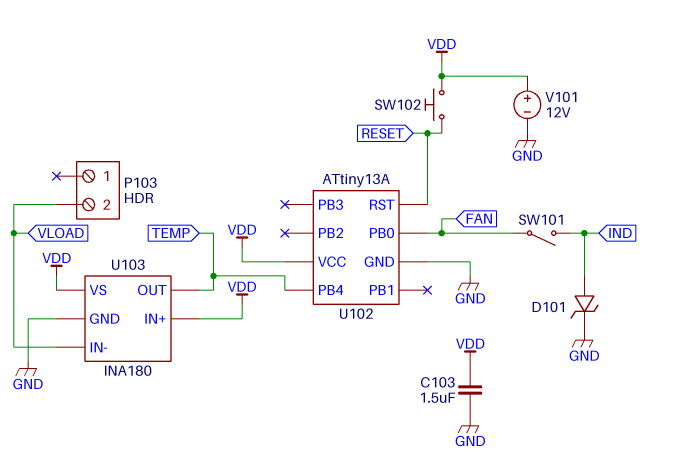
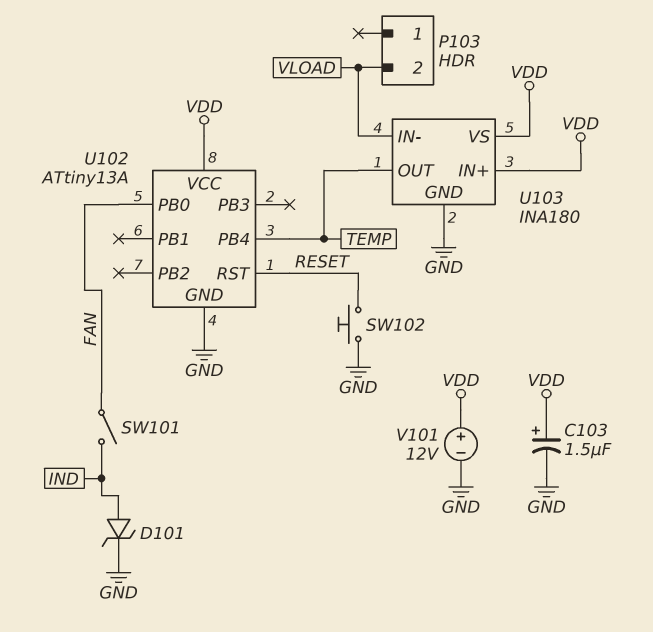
C103: 1.5uF (GND, VDD) -> 1.5uF (plus VDD, minus GND)
SW102: button (RESET, VDD) -> button (GND, RESET)

